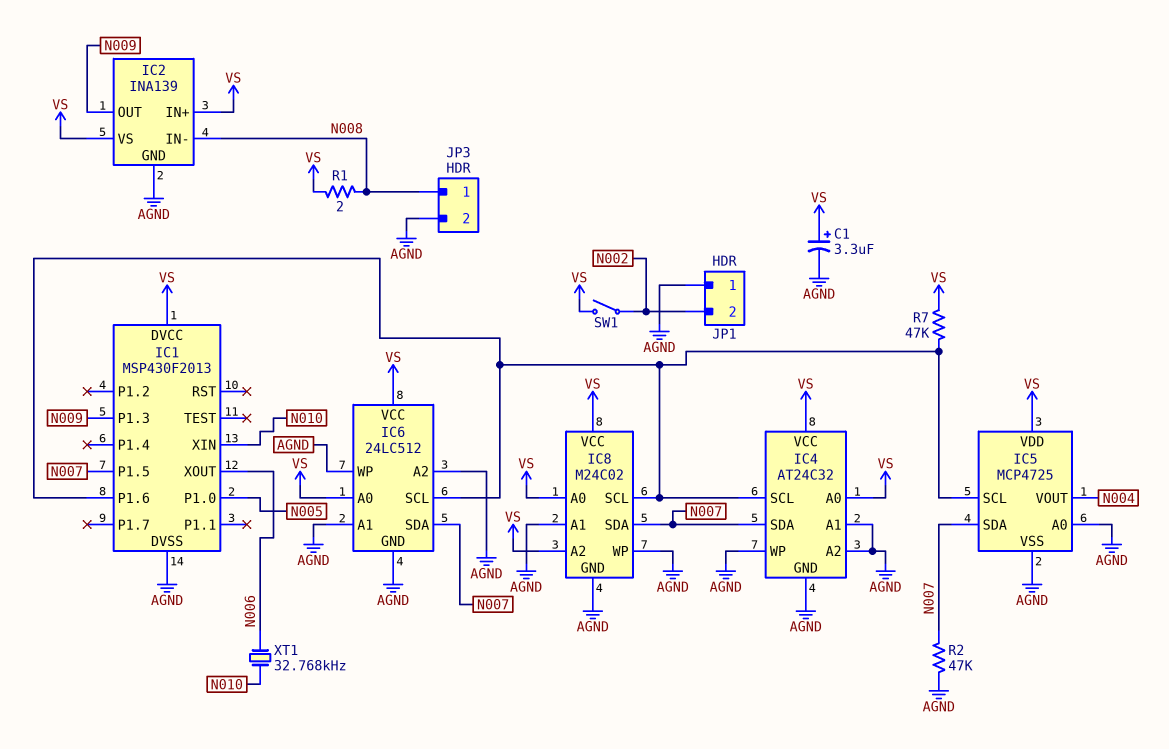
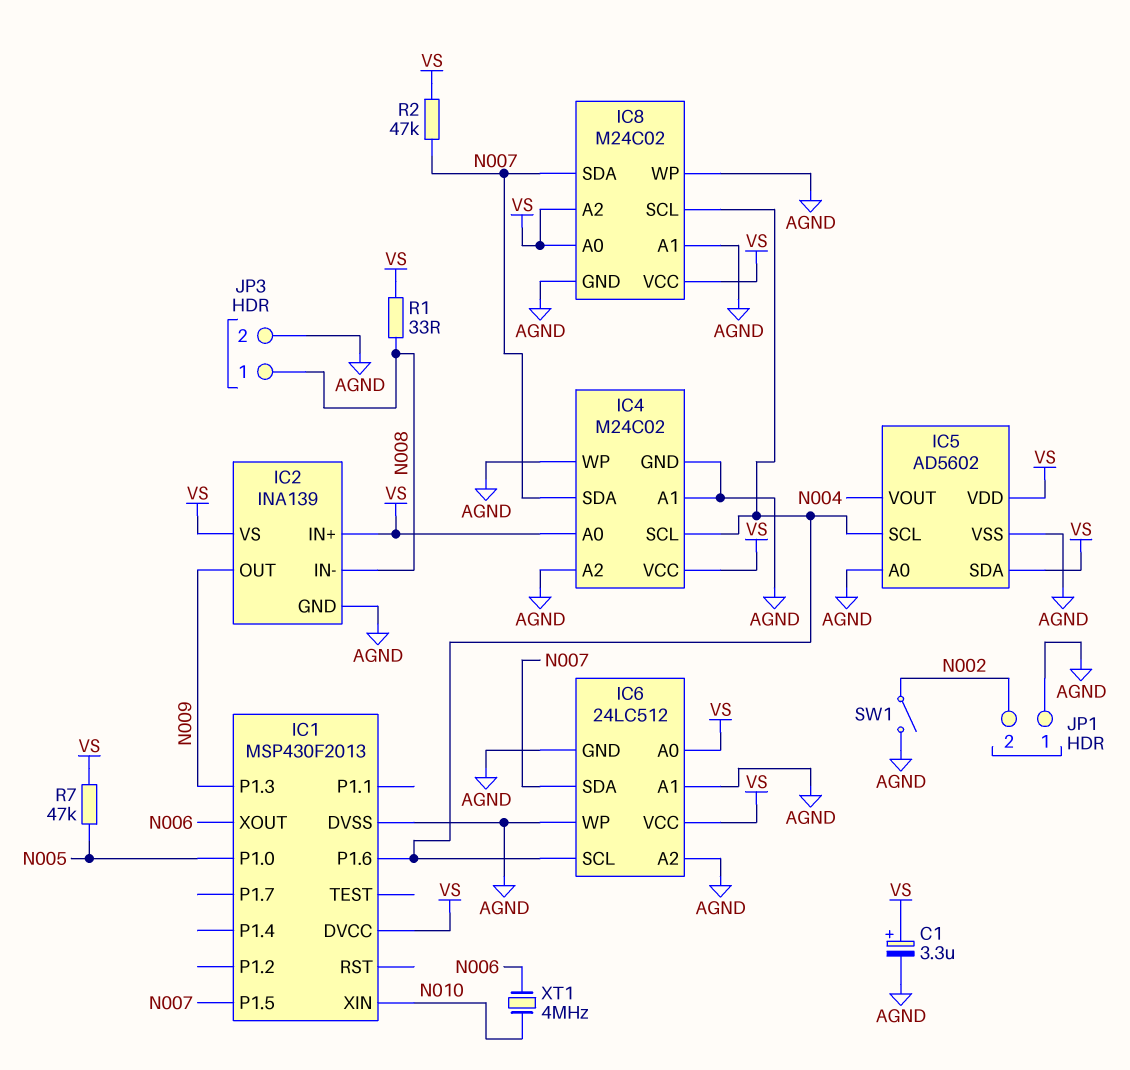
IC4: AT24C32 -> M24C02
IC5: MCP4725 -> AD5602
IC5 pin SDA: N007 -> VS
R1: 2 (N008, VS) -> 33 (N008, VS)
R2: 47k (AGND, N007) -> 47k (N007, VS)
R7: 47k (IC1/P1.6, VS) -> 47k (N005, VS)
SW1: switch (N002, VS) -> switch (AGND, N002)
XT1: 32.768kHz (N006, N010) -> 4MHz (N006, N010)

